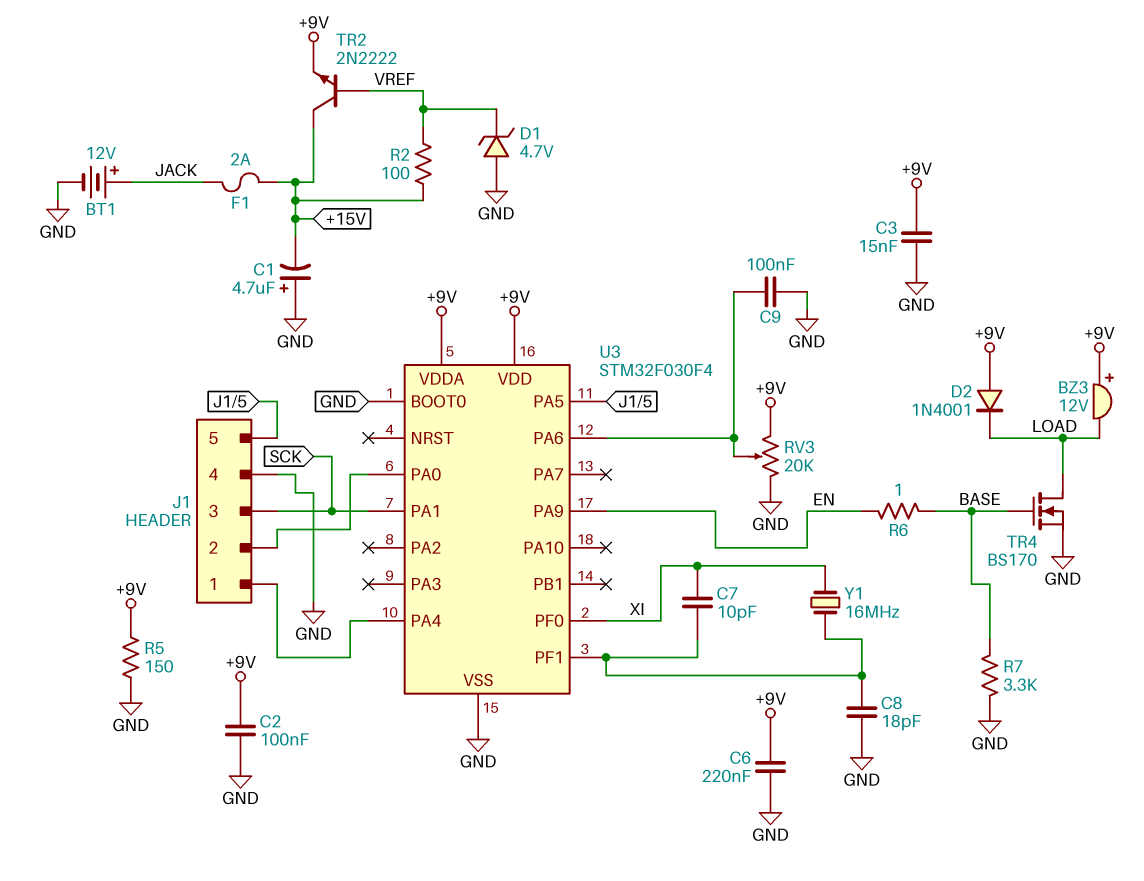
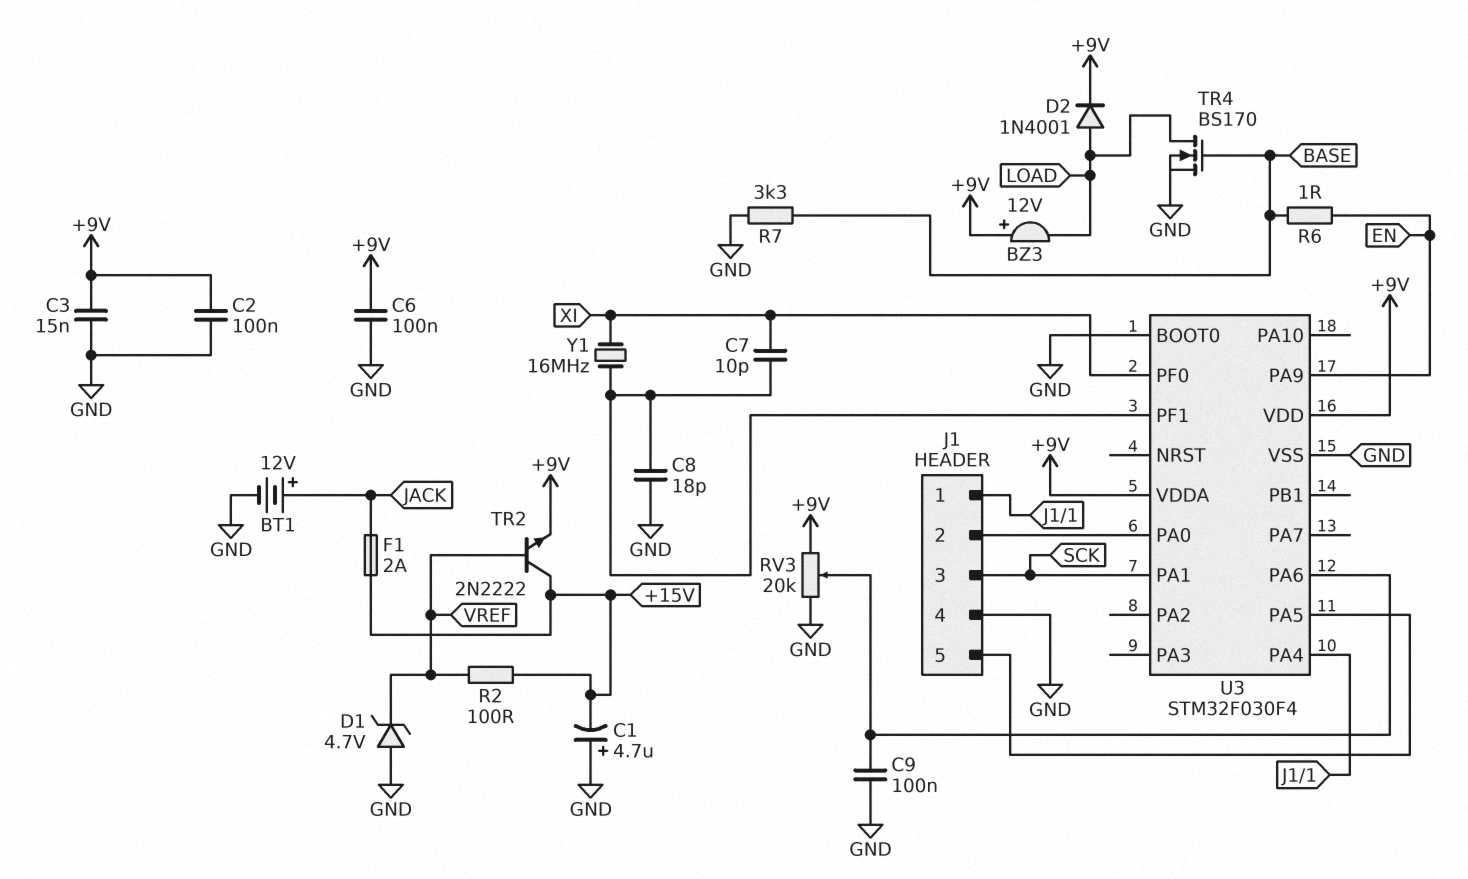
C6: 220nF (+9V, GND) -> 100nF (+9V, GND)
D2: diode 1N4001 (A +9V, K LOAD) -> diode 1N4001 (A LOAD, K +9V)
R5: 150 (+9V, GND) -> none

